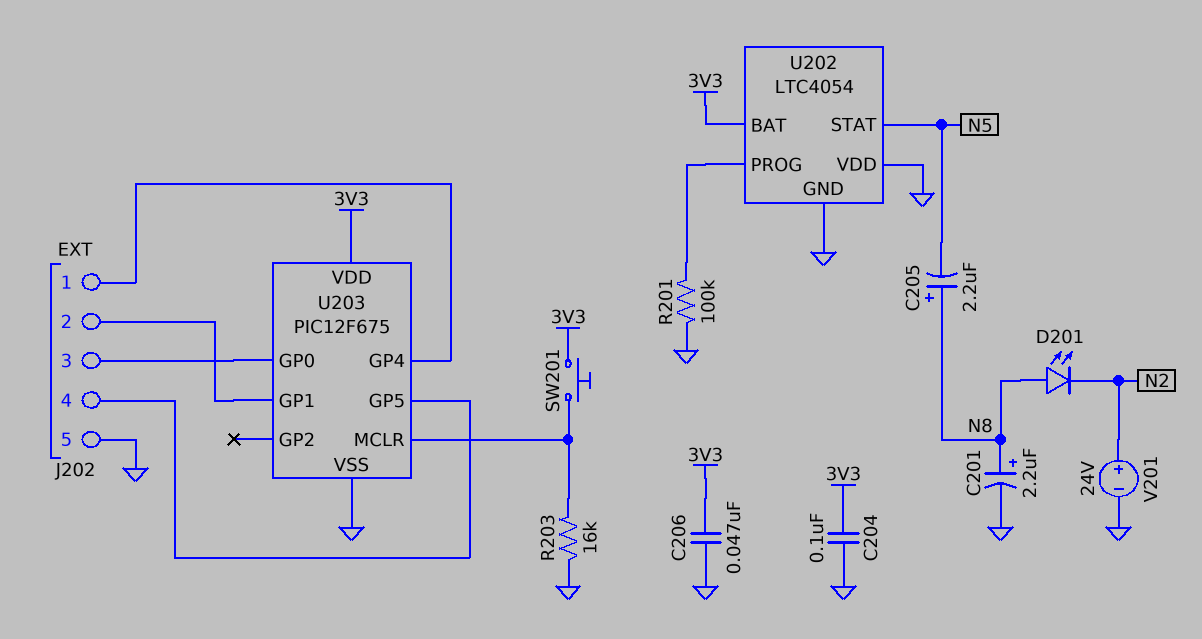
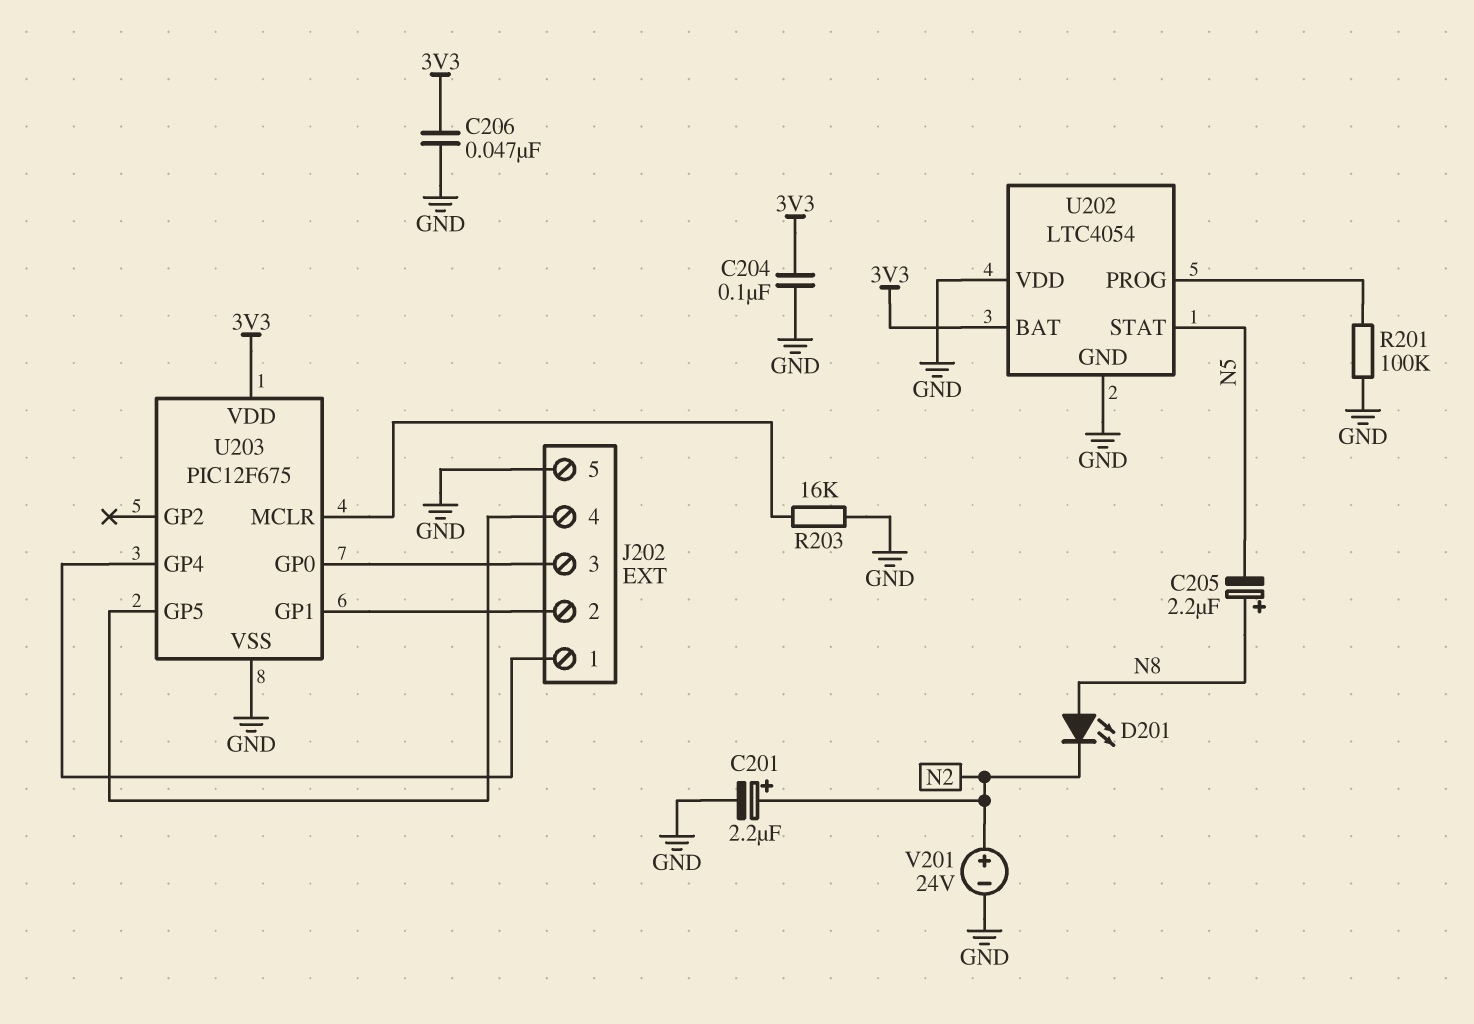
C201: 2.2uF (plus N8, minus GND) -> 2.2uF (plus N2, minus GND)
SW201: button (3V3, U203/MCLR) -> none

